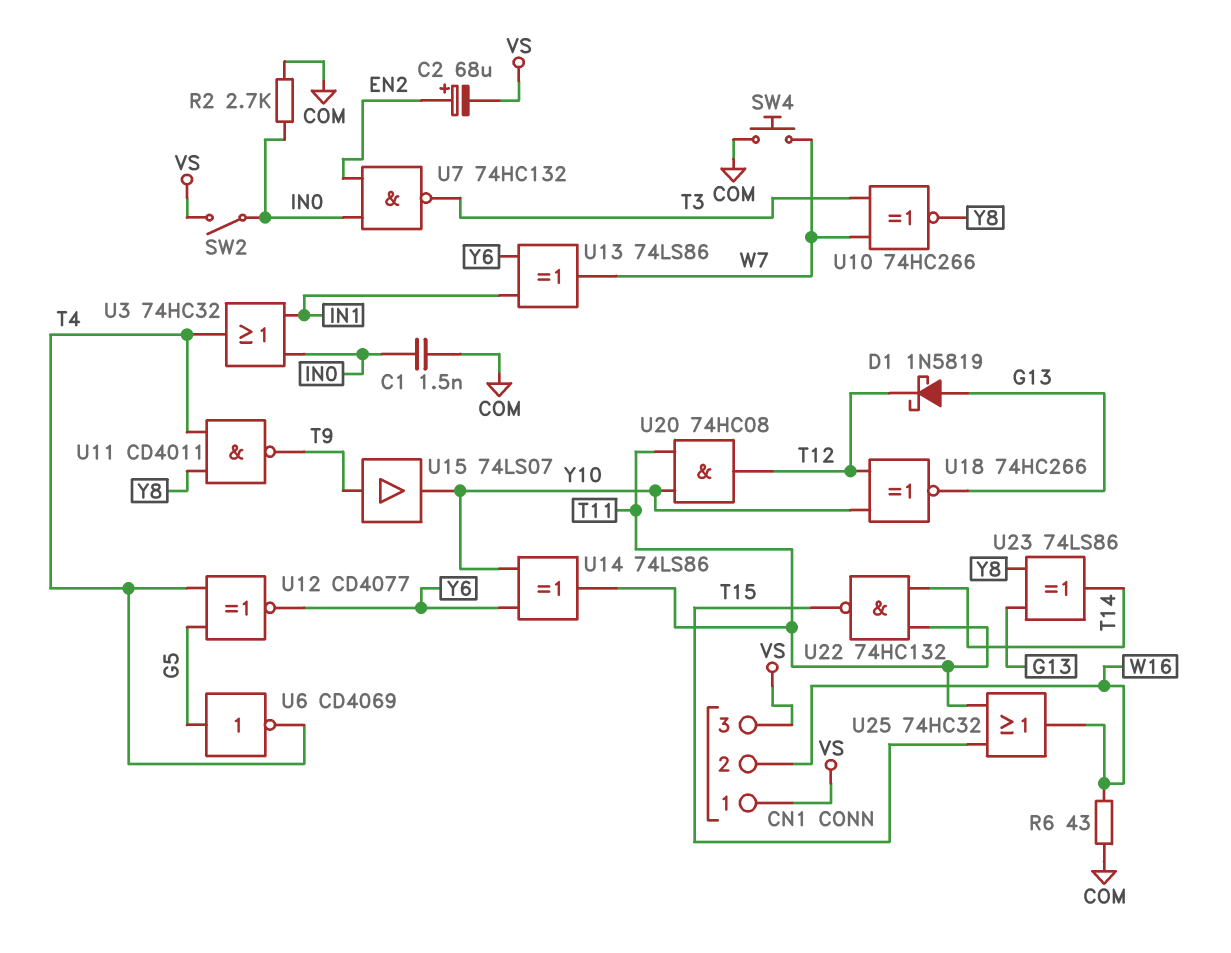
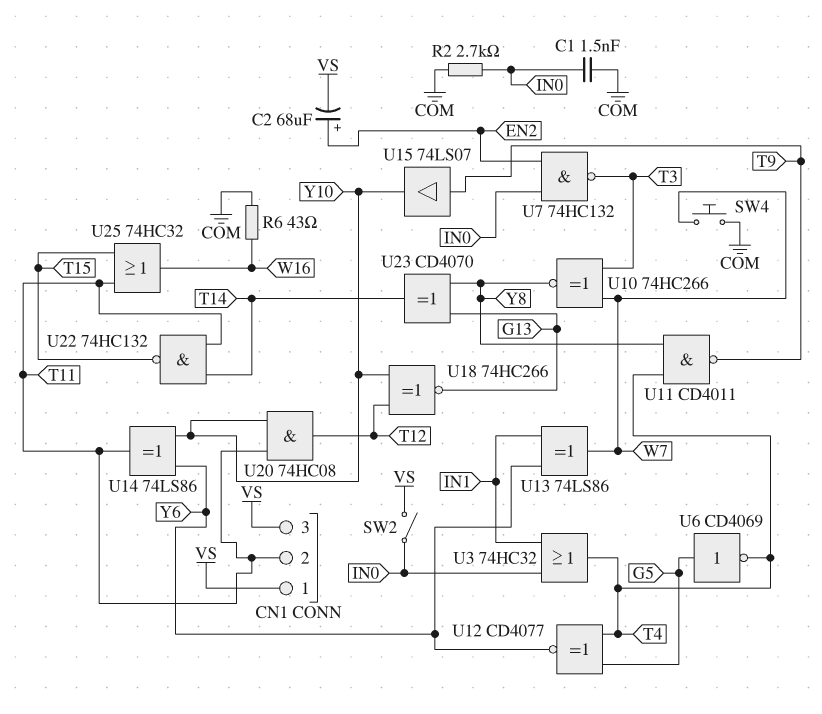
CN1 pin 2: W16 -> T11
D1: schottky 1N5819 (A G13, K T12) -> none
U23: XOR 74LS86 (in G13, in Y8, out T14) -> XOR CD4070 (in G13, in Y8, out T14)

